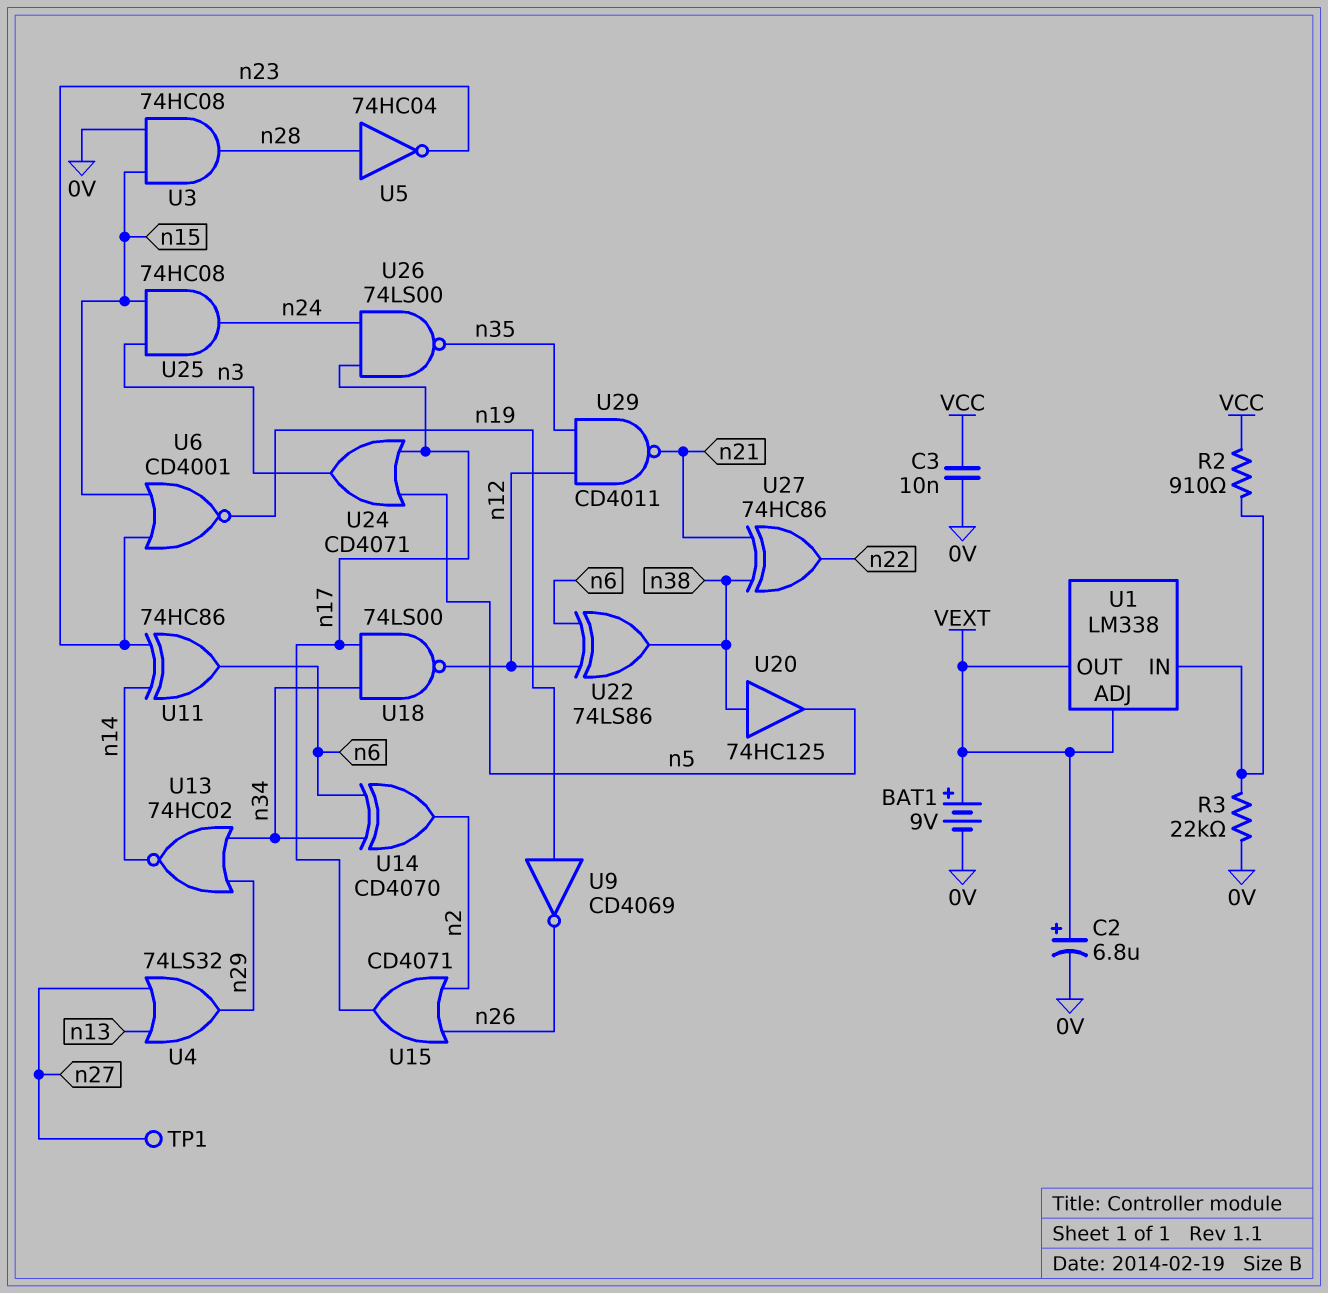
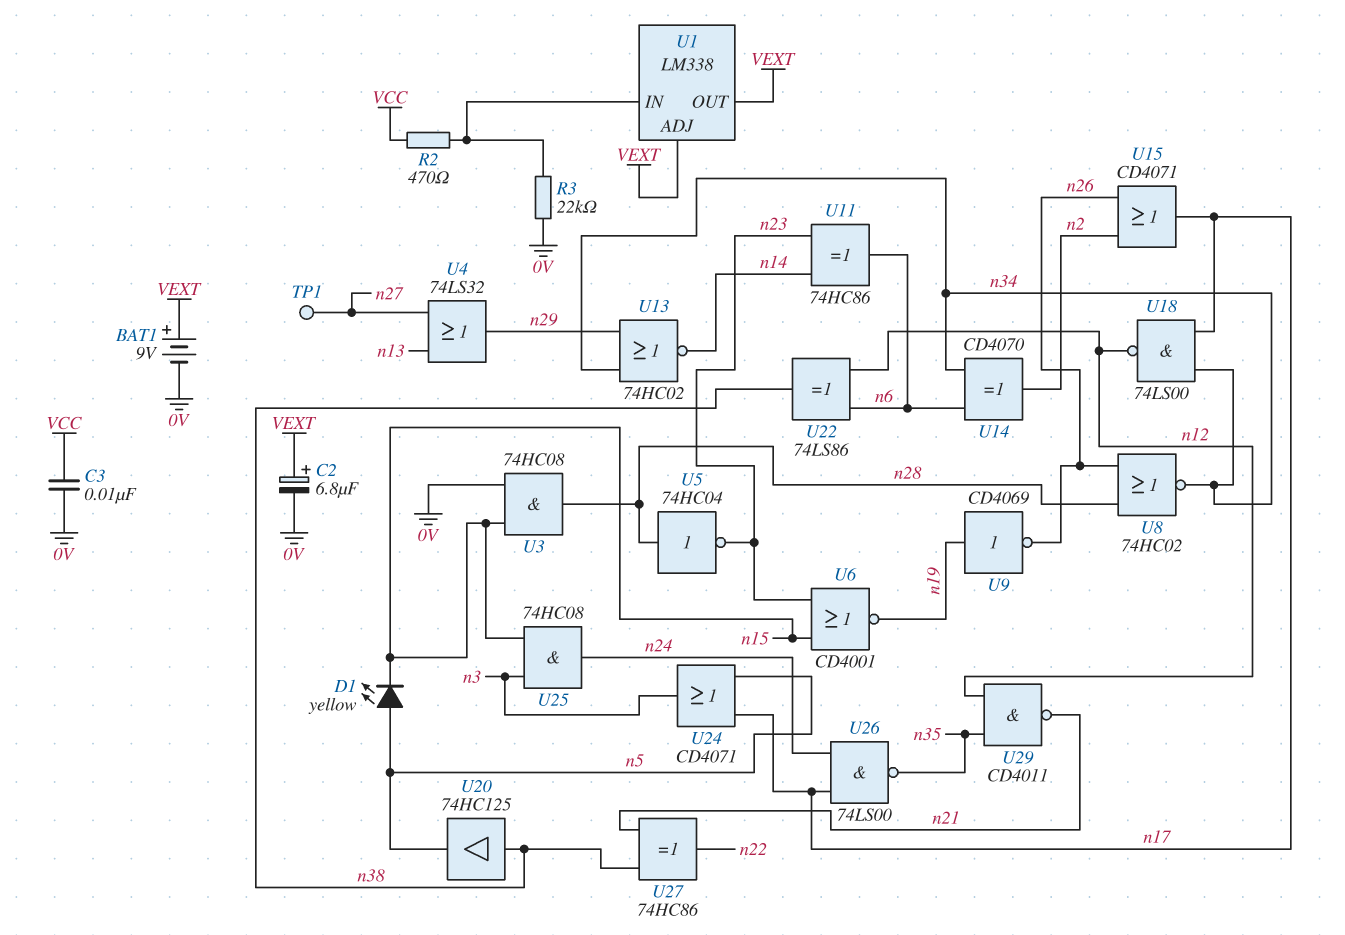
D1: none -> LED yellow (A n5, K n15)
R2: 910 (U1/IN, VCC) -> 470 (U1/IN, VCC)
U8: none -> NOR 74HC02 (in n26, in n28, out n34)

